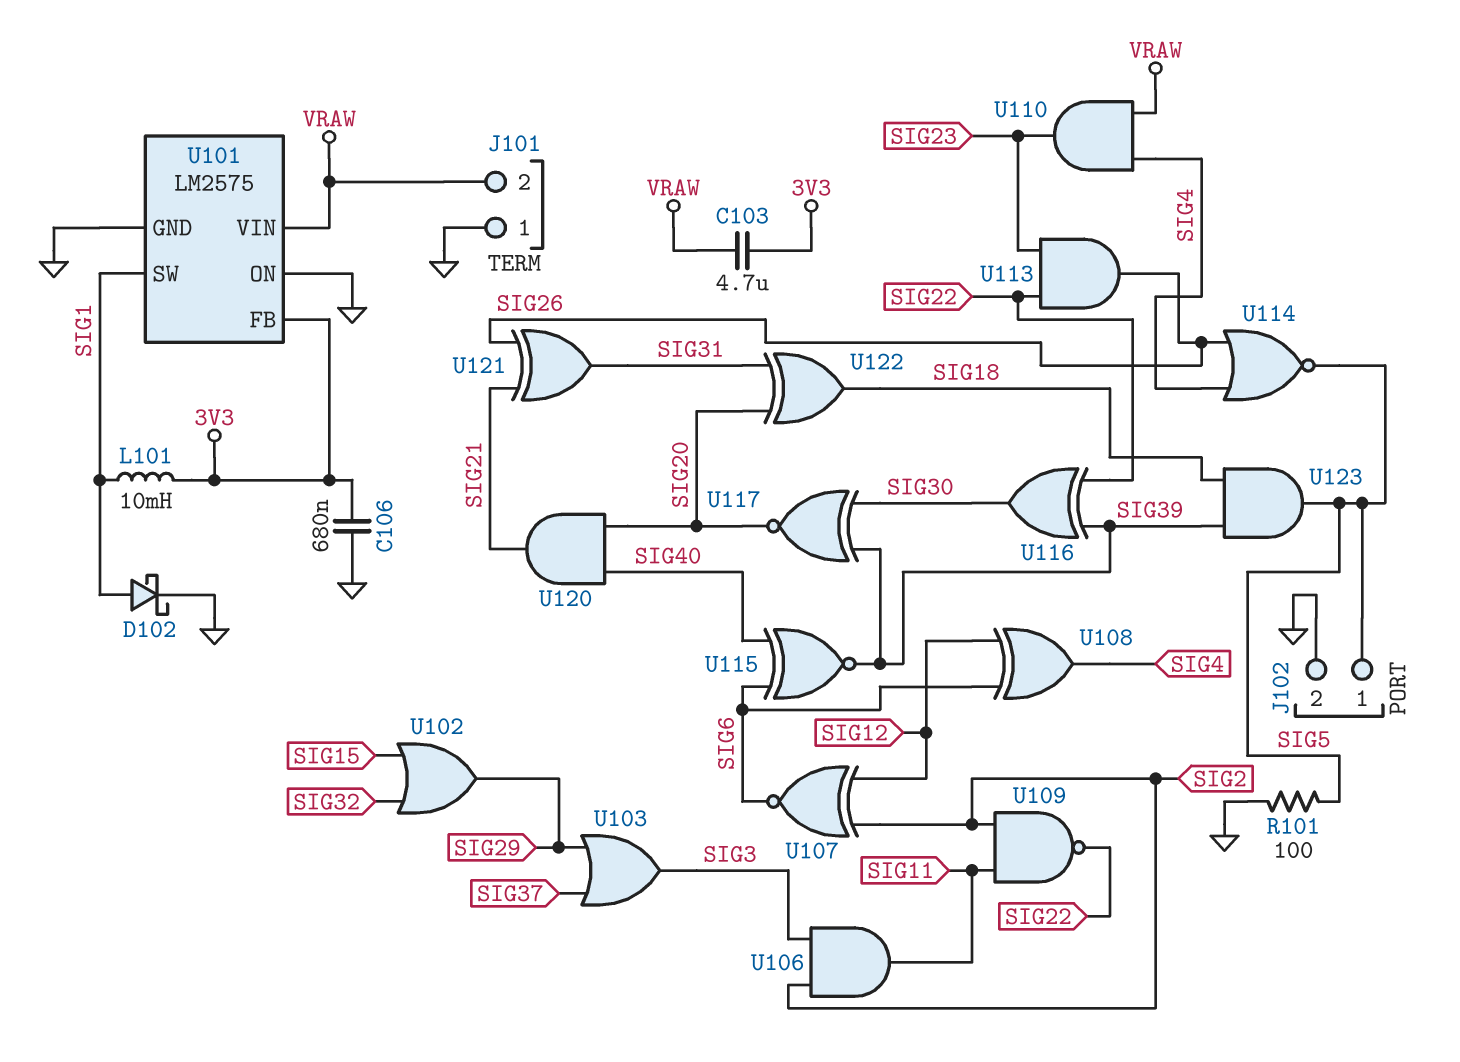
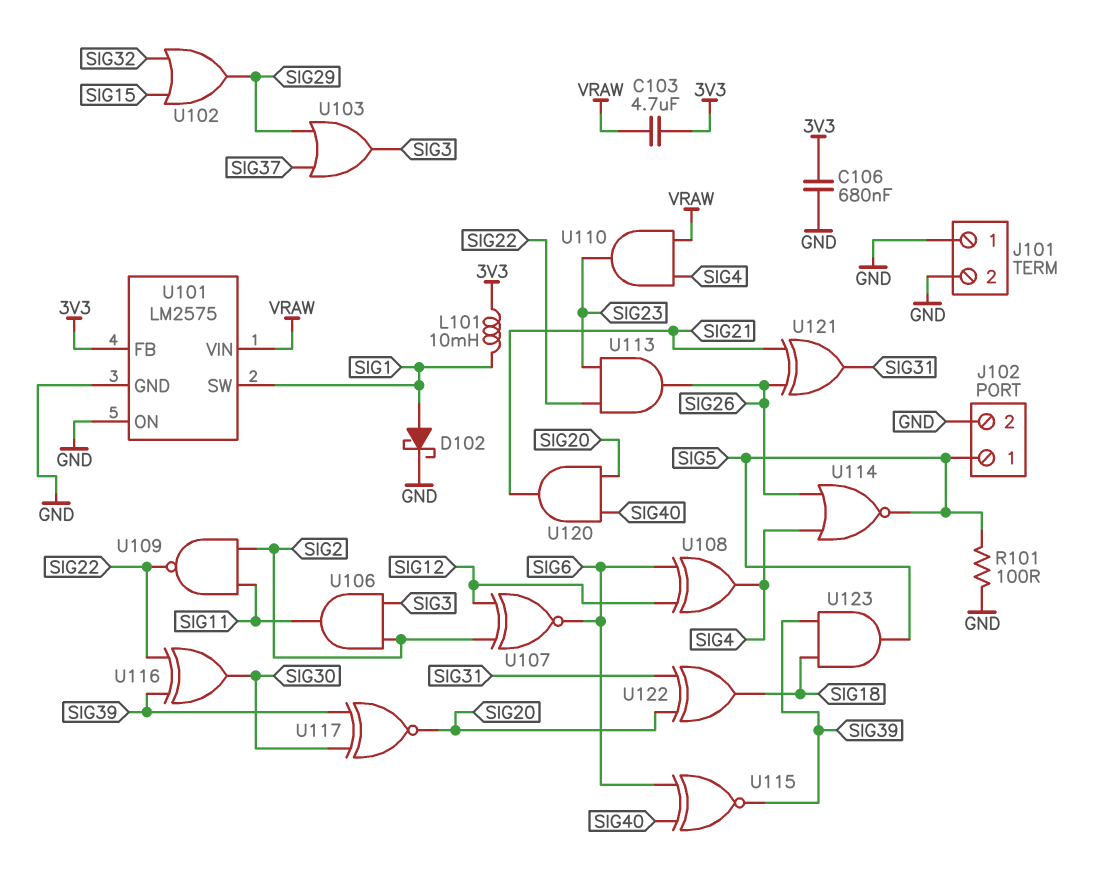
J101 pin 2: VRAW -> GND

